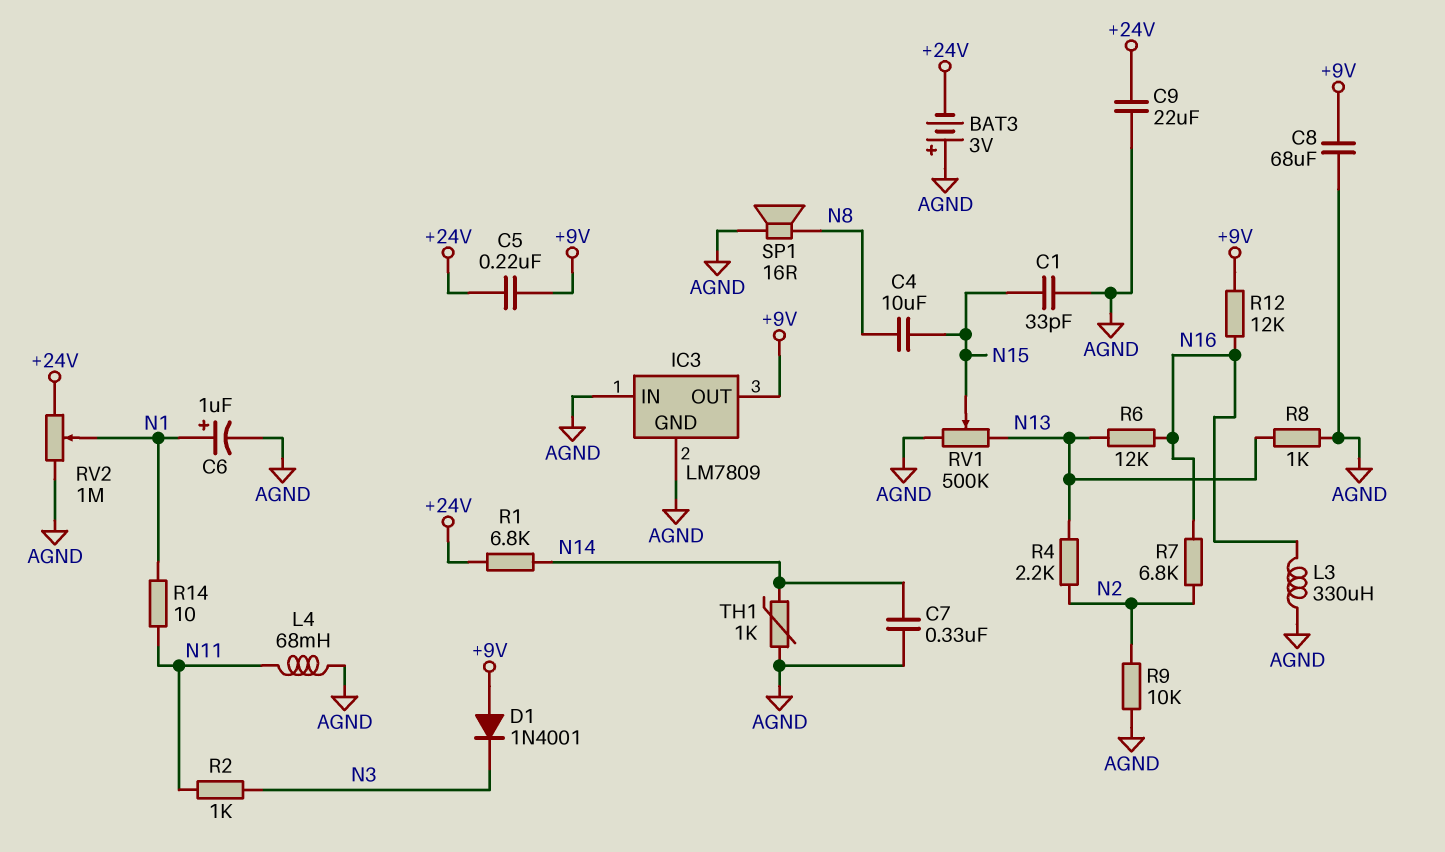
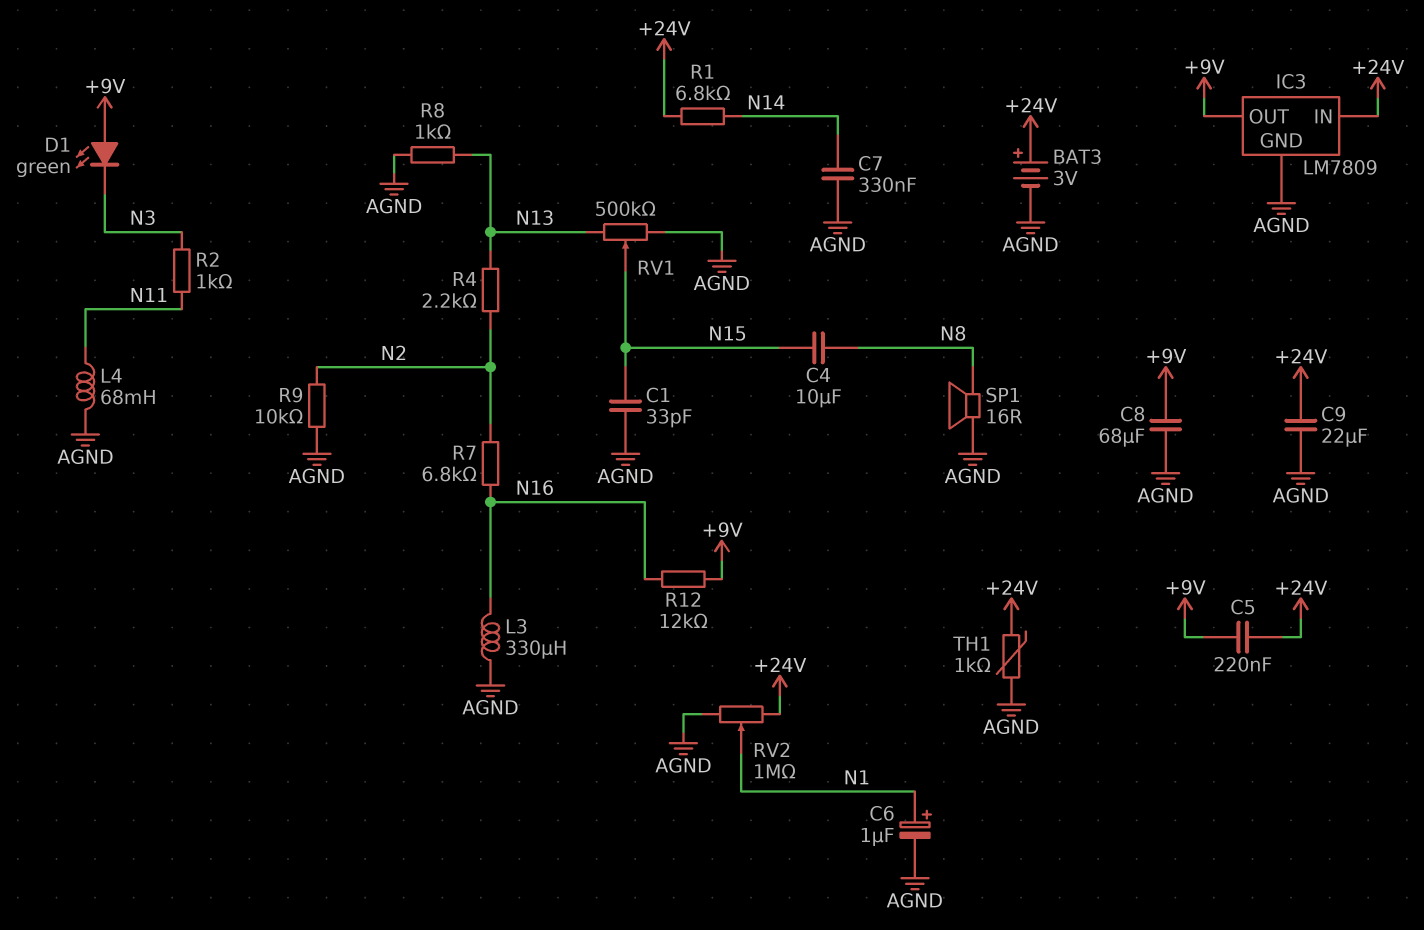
BAT3: 3V (plus AGND, minus +24V) -> 3V (plus +24V, minus AGND)
D1: diode 1N4001 (A +9V, K N3) -> LED green (A +9V, K N3)
IC3 pin IN: AGND -> +24V
R6: 12k (N13, N16) -> none
R14: 10 (N1, N11) -> none
TH1: 1k (AGND, N14) -> 1k (+24V, AGND)

